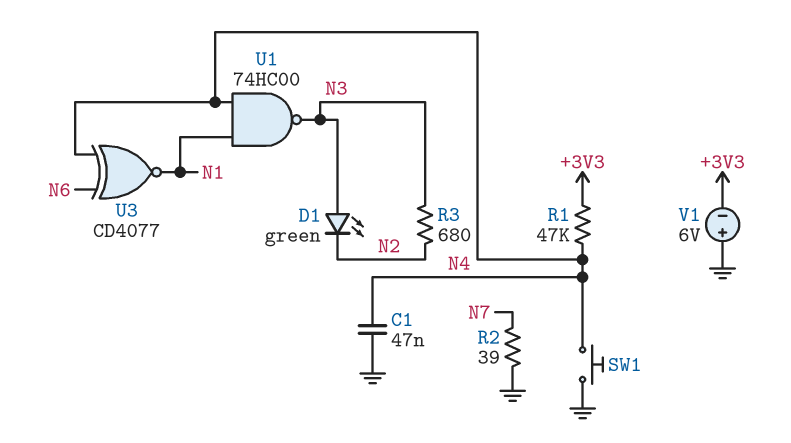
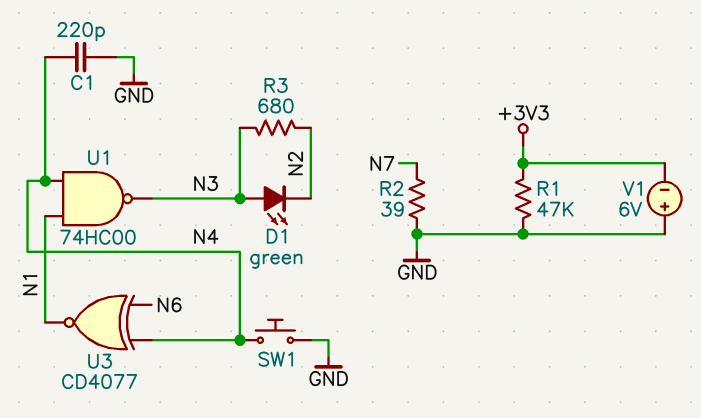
C1: 47nF (GND, N4) -> 220pF (GND, N4)
R1: 47k (+3V3, N4) -> 47k (+3V3, GND)

